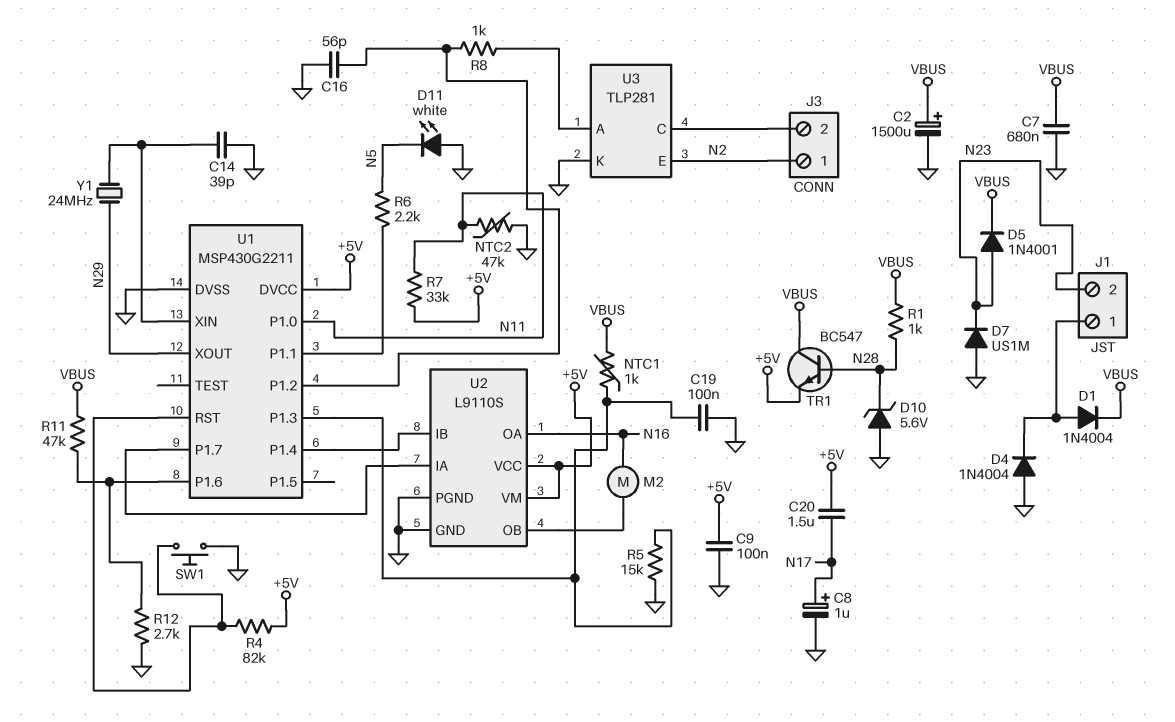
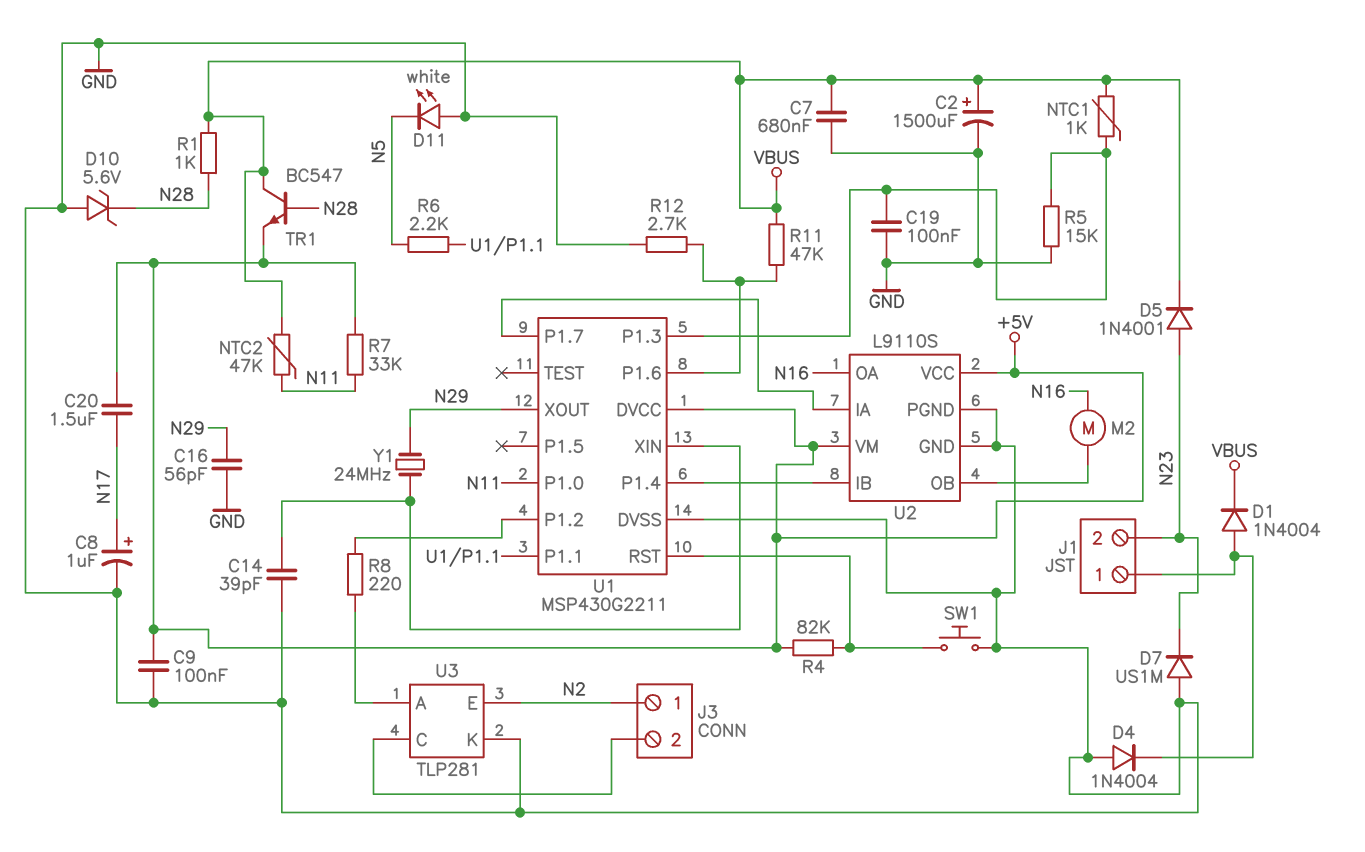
C16: 56pF (GND, U1/P1.2) -> 56pF (GND, N29)
NTC2: 47k (GND, N11) -> 47k (N11, VBUS)
R8: 1k (U1/P1.2, U3/A) -> 220 (U1/P1.2, U3/A)

